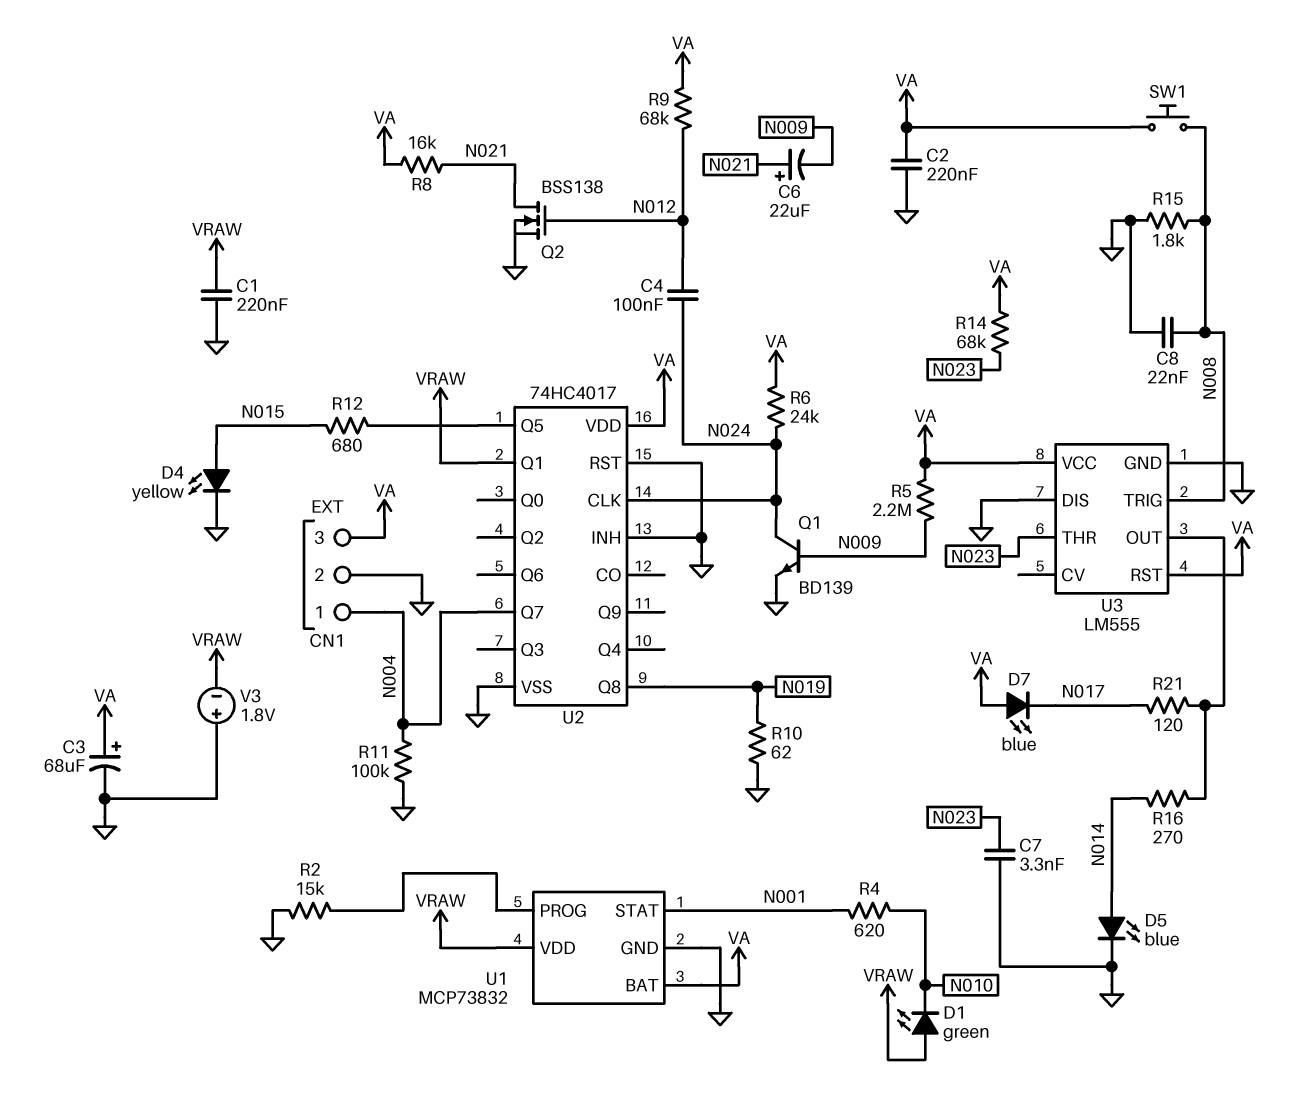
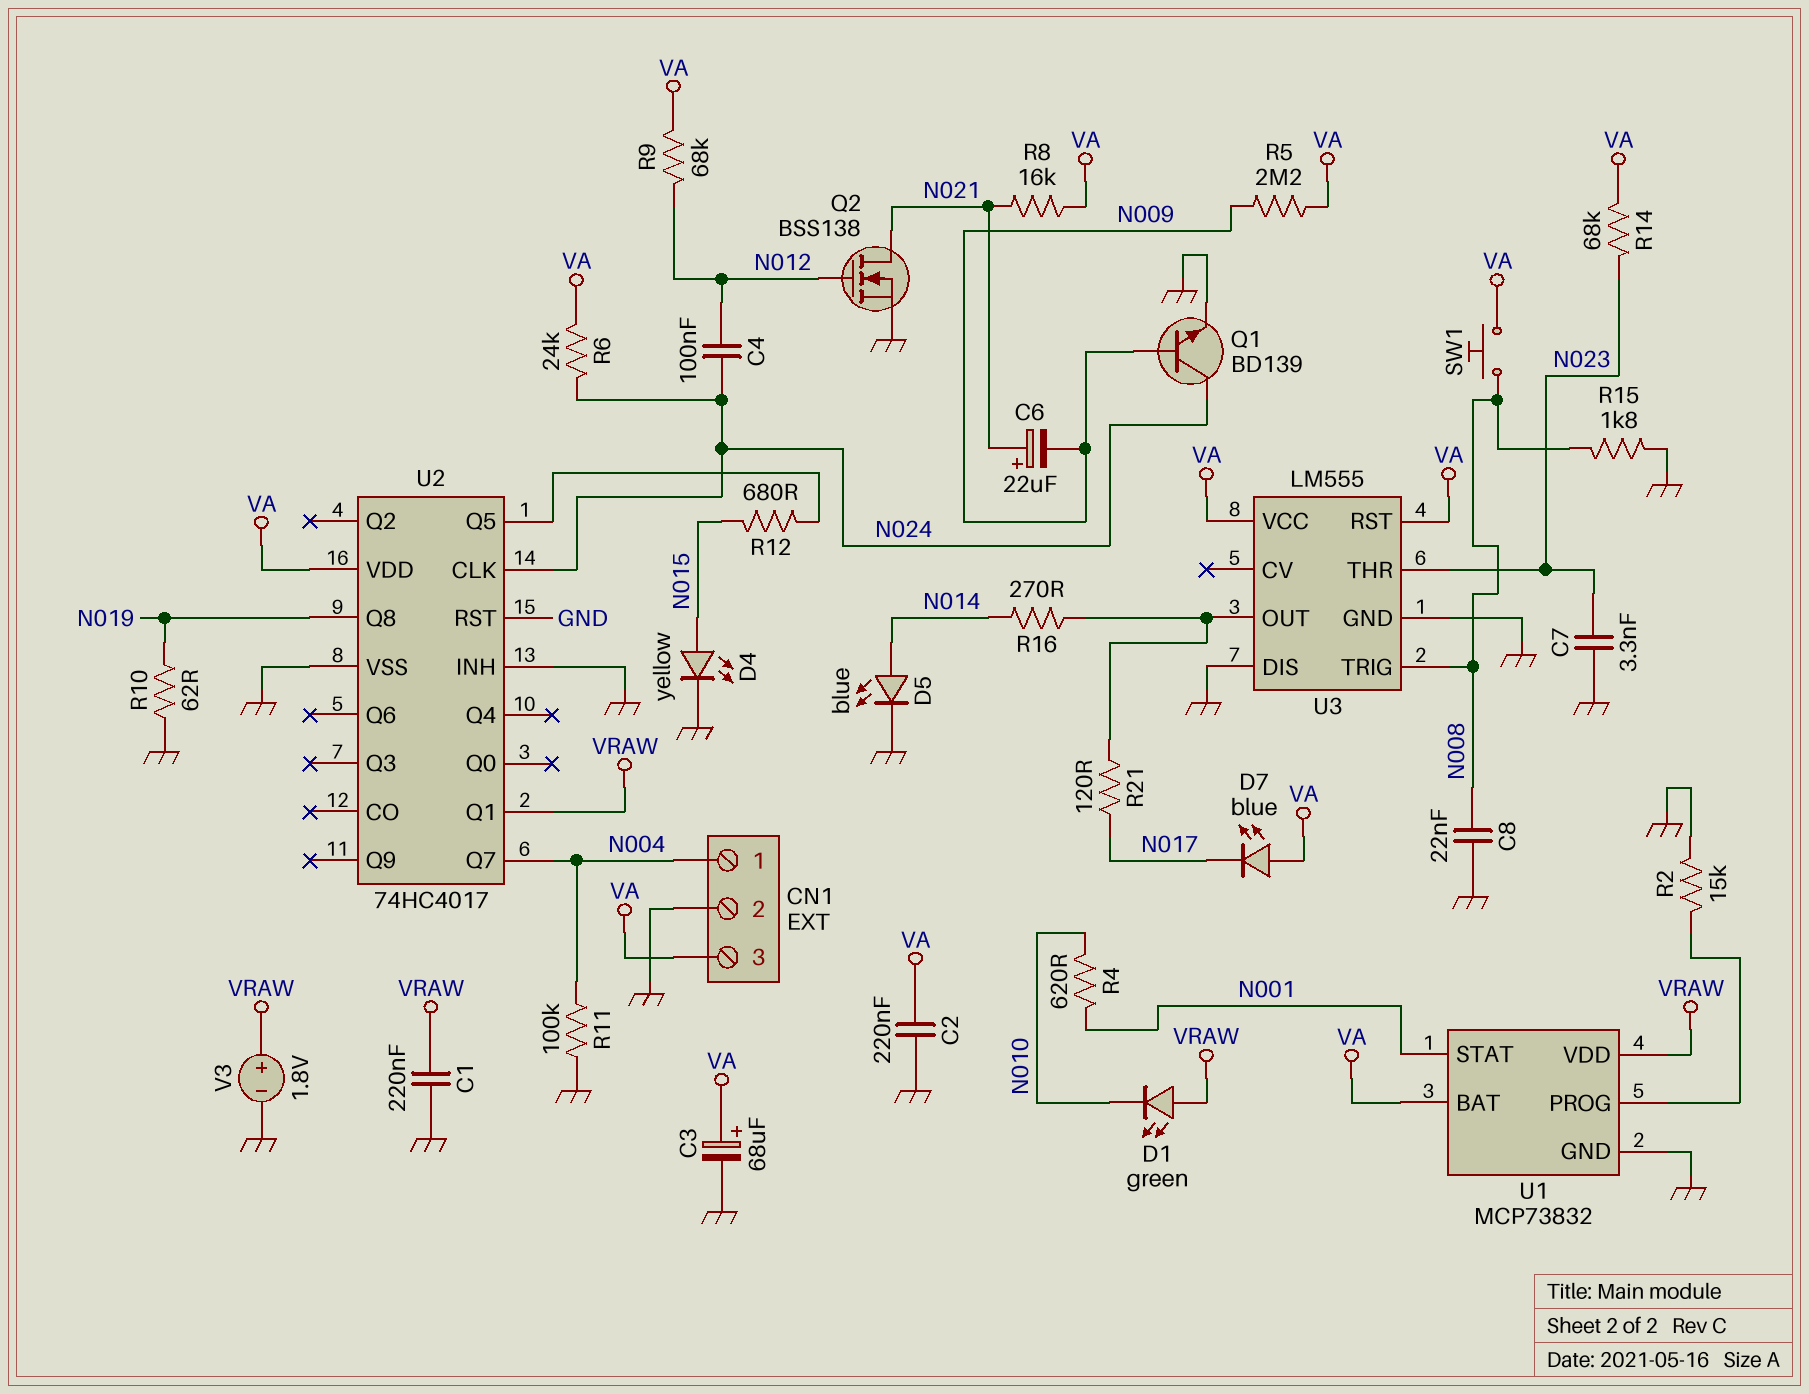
V3: 1.8V (plus GND, minus VRAW) -> 1.8V (plus VRAW, minus GND)

